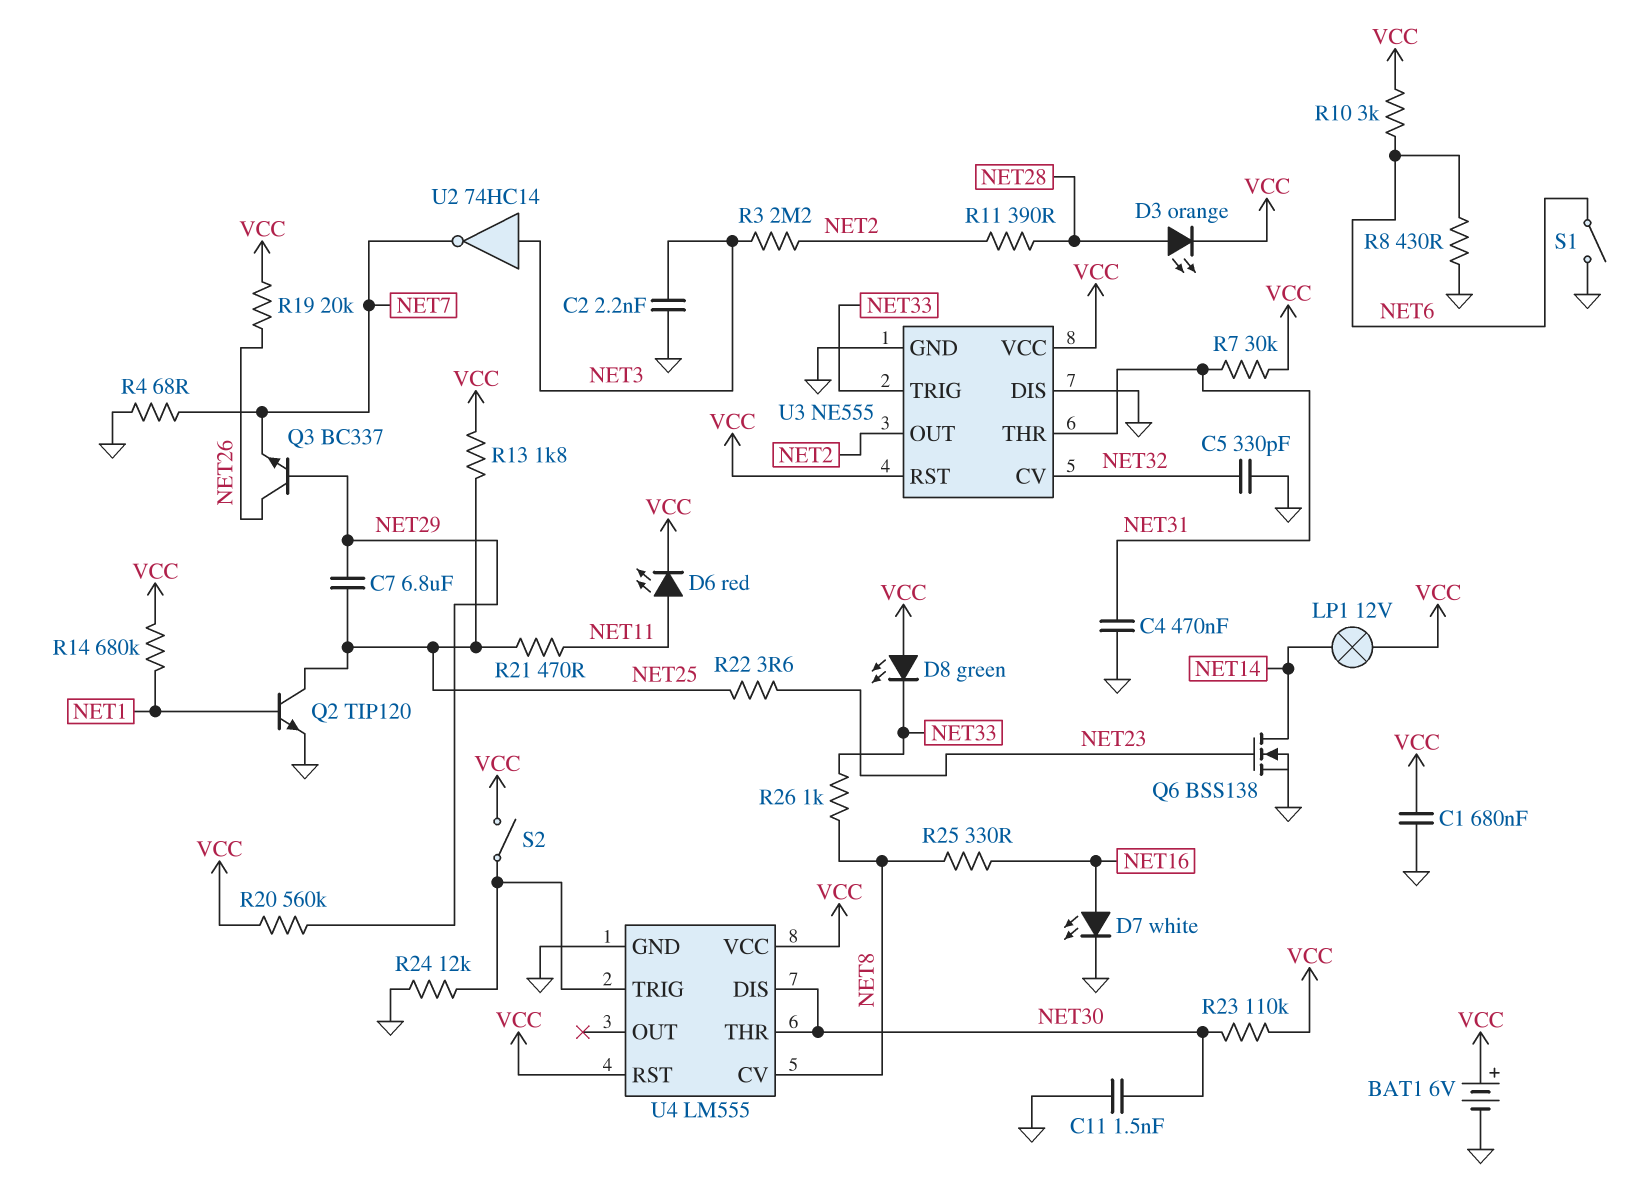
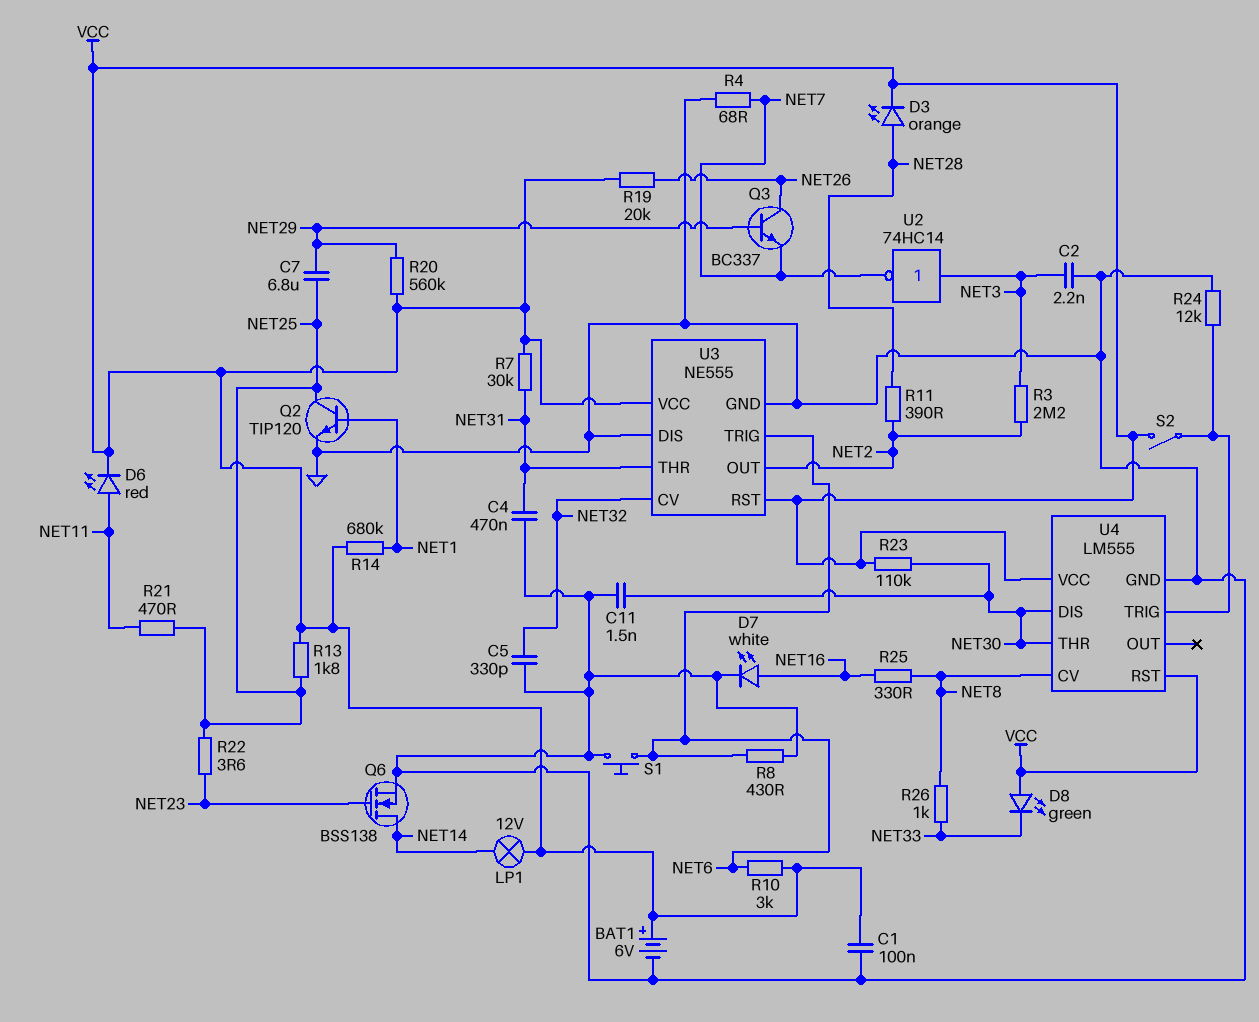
C1: 680nF (GND, VCC) -> 100nF (GND, VCC)
S1: switch (GND, NET6) -> button (GND, NET6)
U3 pin TRIG: NET33 -> NET6

